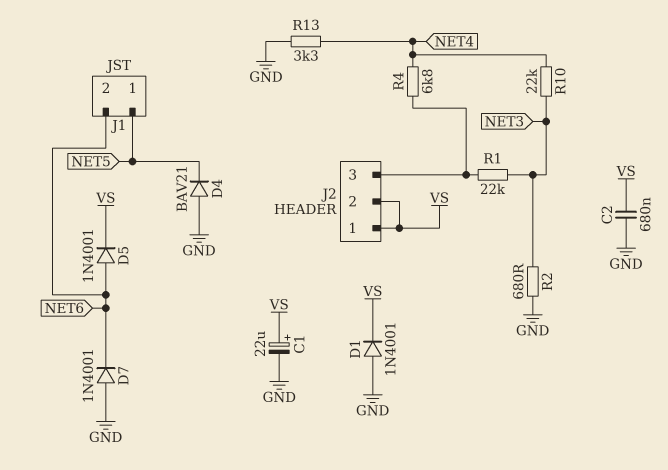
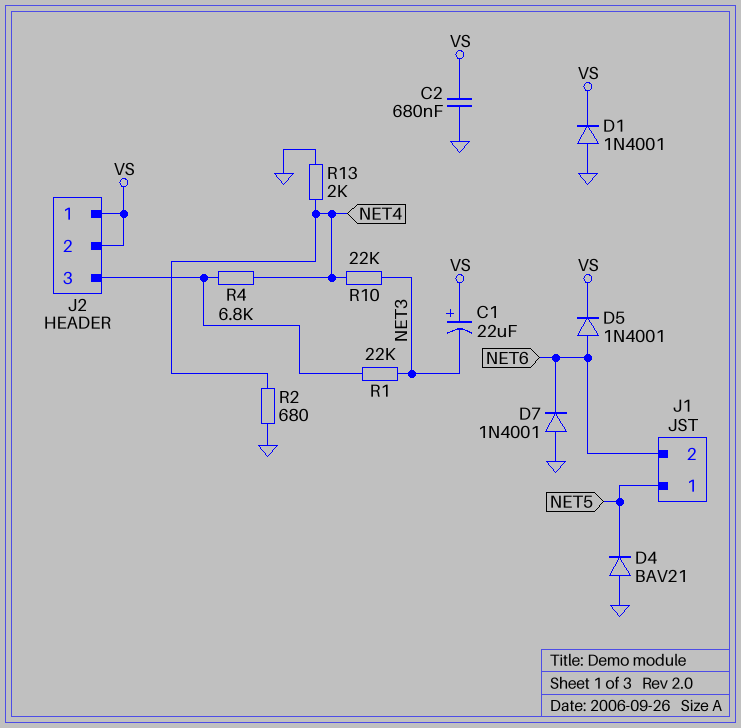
C1: 22uF (plus VS, minus GND) -> 22uF (plus VS, minus NET3)
R2: 680 (GND, NET3) -> 680 (GND, NET4)
R13: 3.3k (GND, NET4) -> 2k (GND, NET4)

